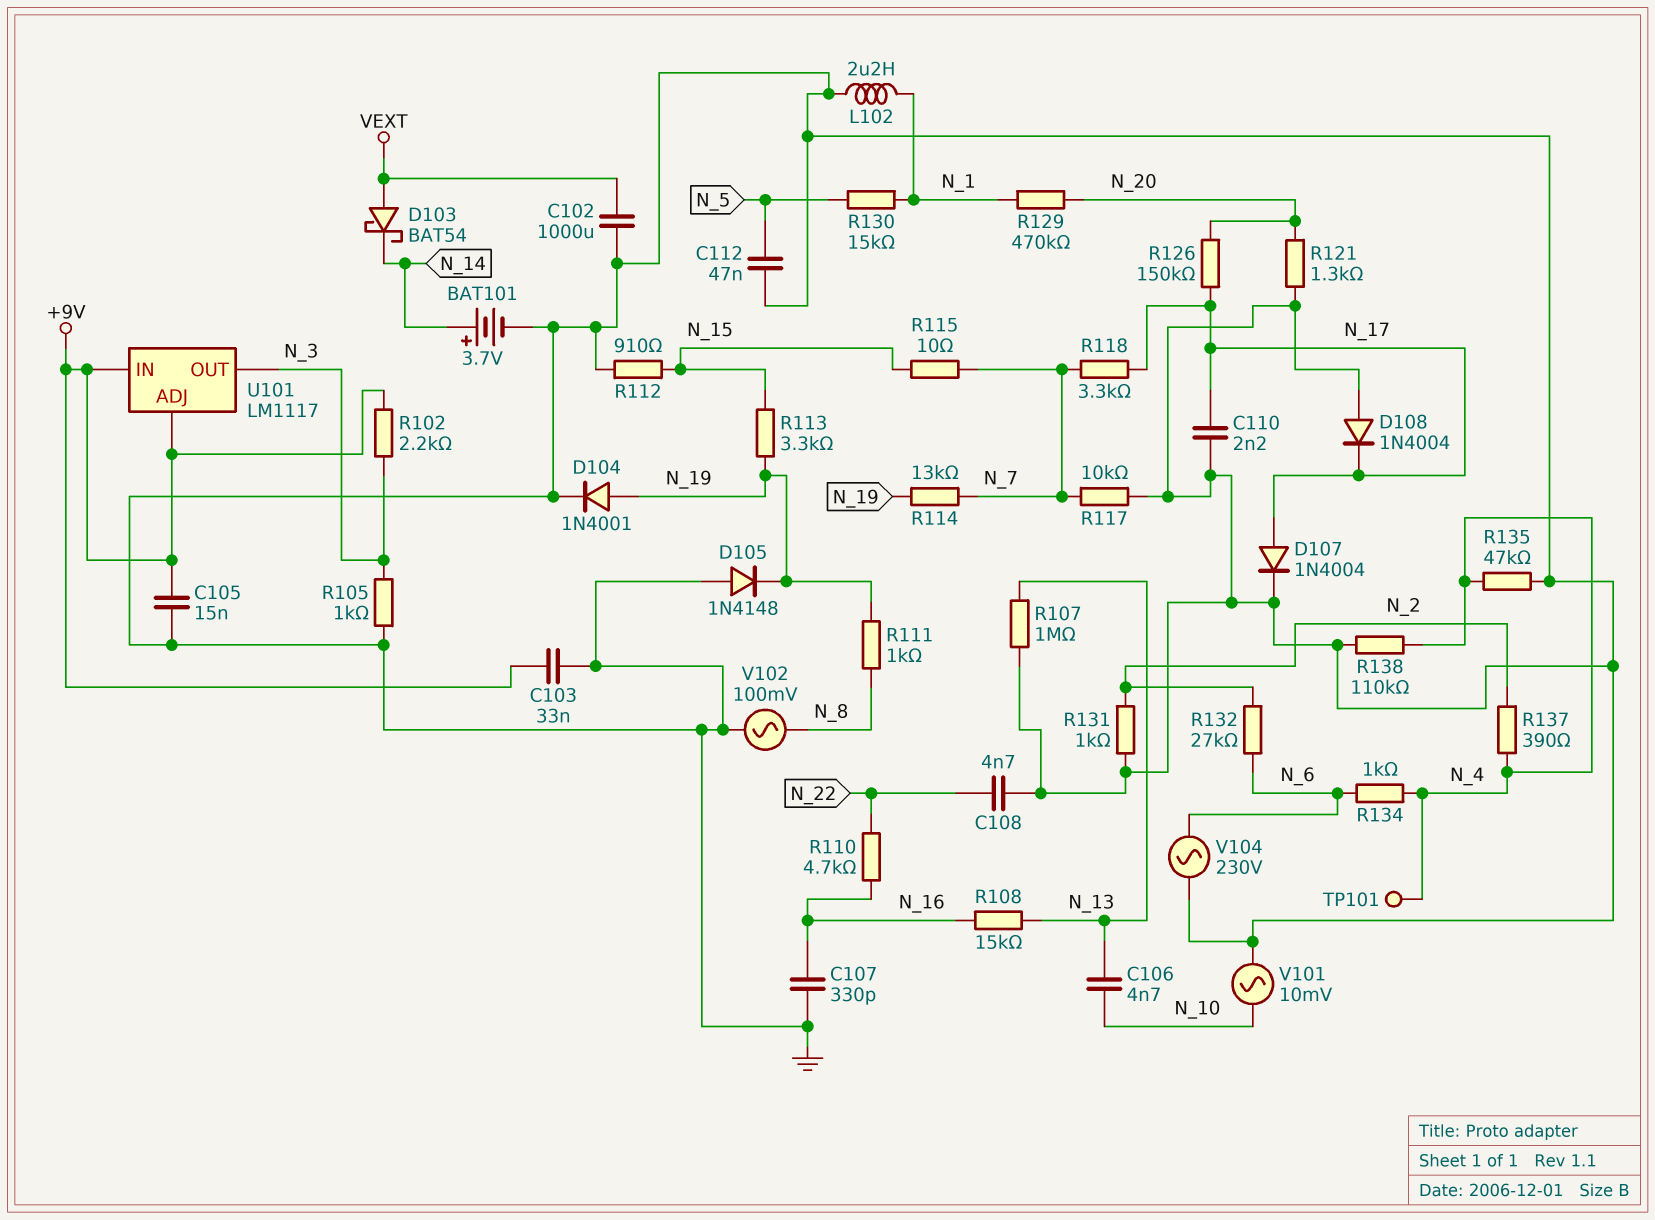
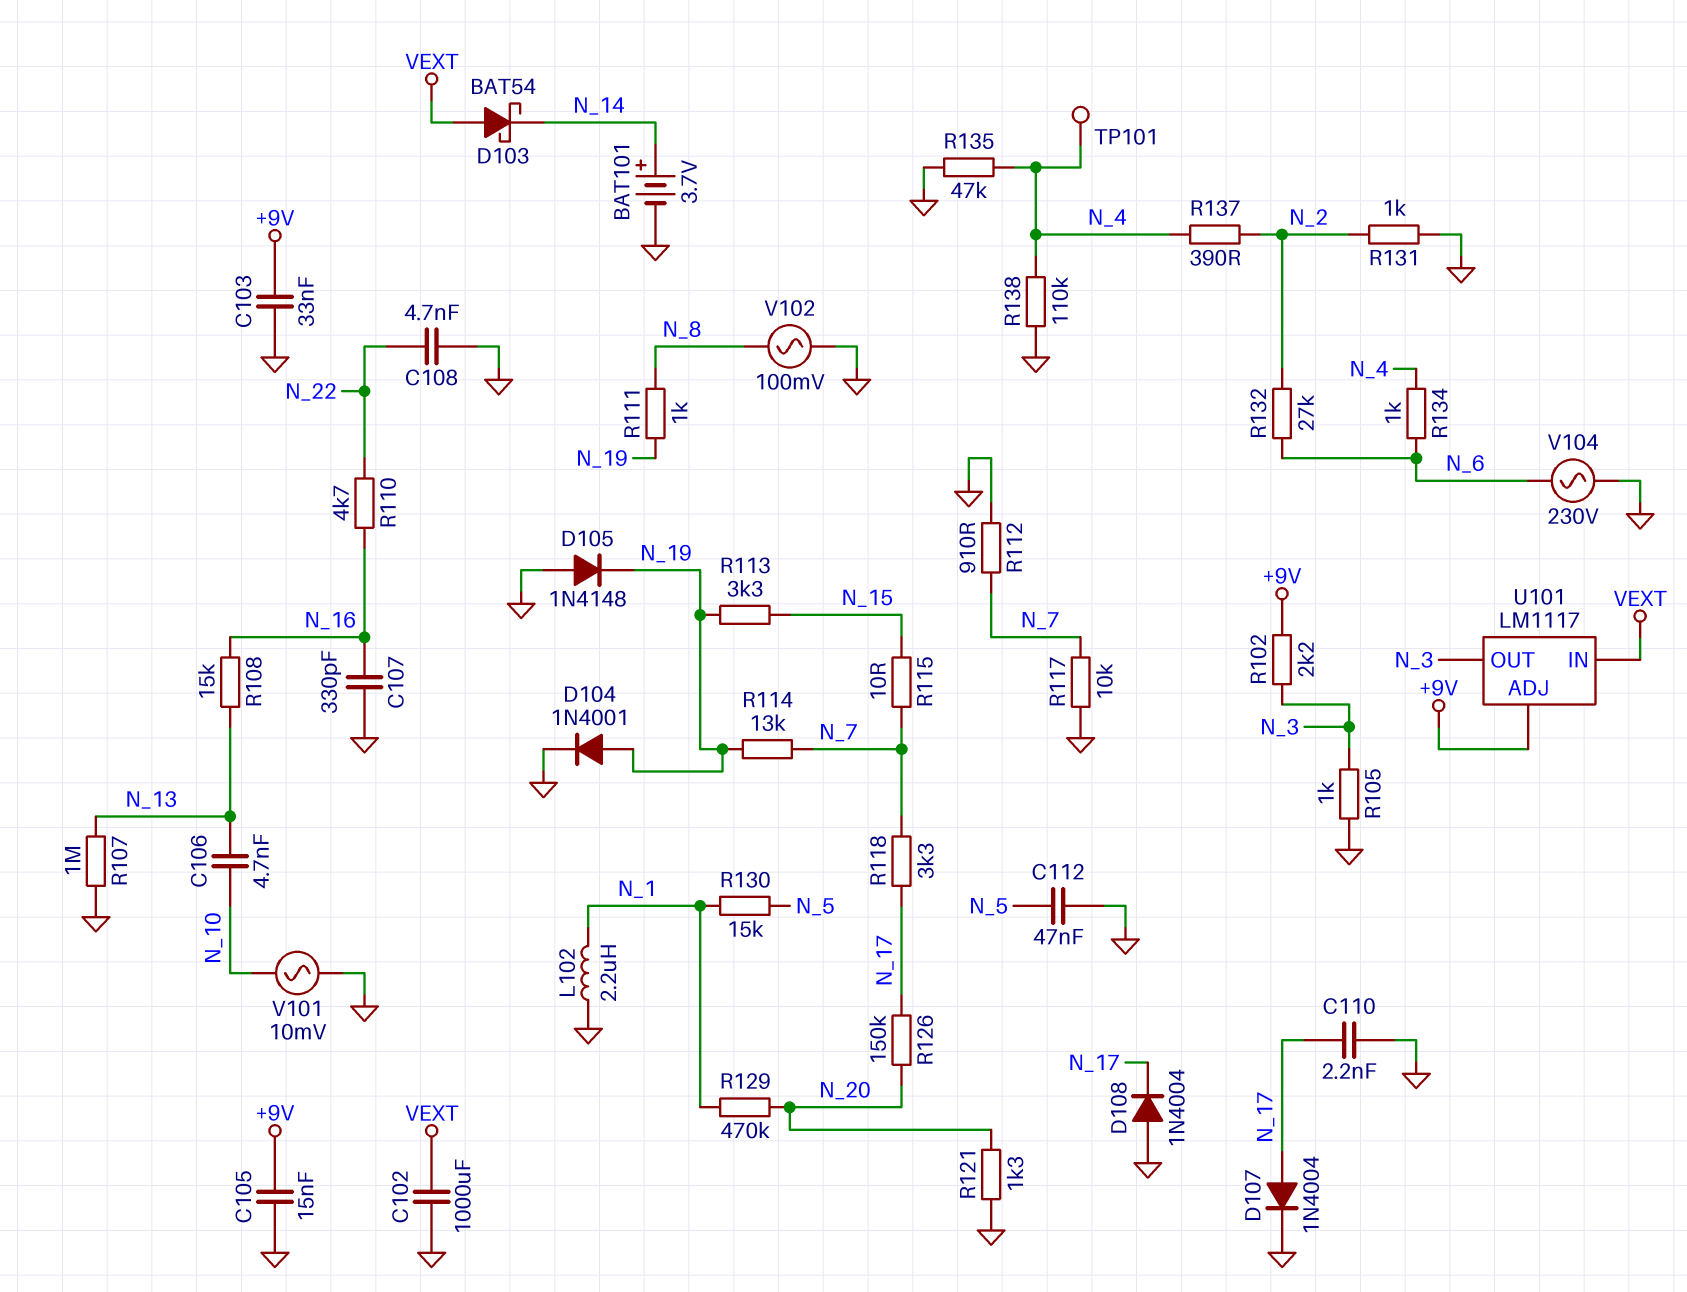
R112: 910 (GND, N_15) -> 910 (GND, N_7)
U101 pin IN: +9V -> VEXT

